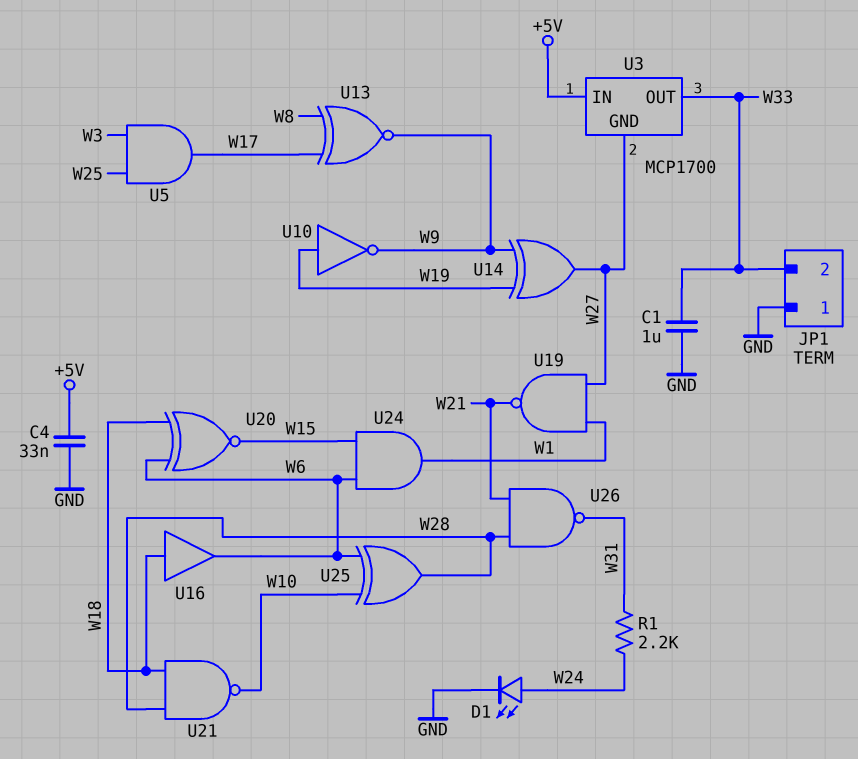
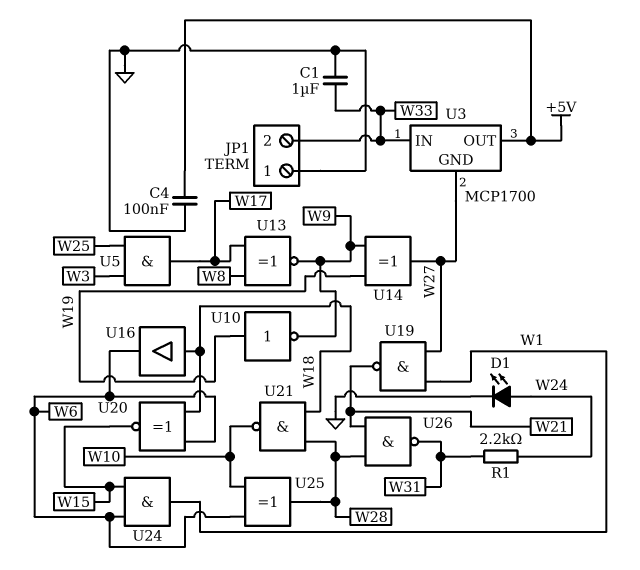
C4: 33nF (+5V, GND) -> 100nF (+5V, GND)
U3 pin IN: +5V -> W33
U3 pin OUT: W33 -> +5V

